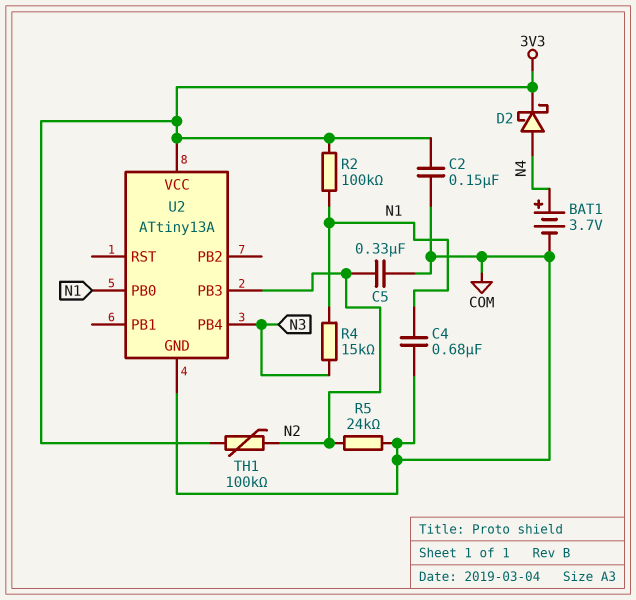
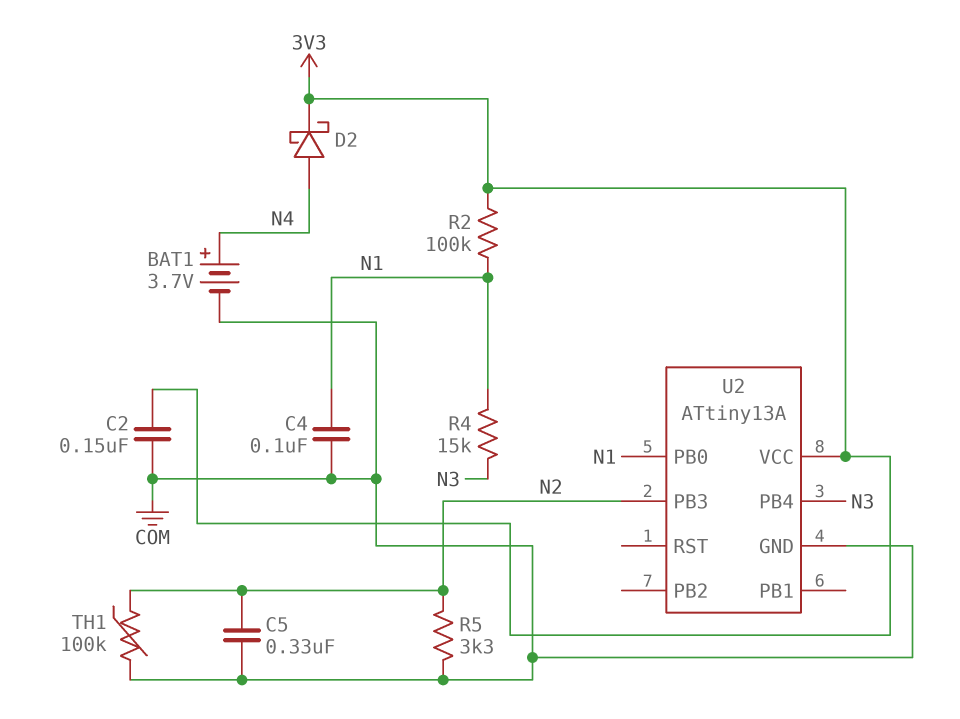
C4: 680nF (COM, N1) -> 100nF (COM, N1)
R5: 24k (COM, N2) -> 3.3k (COM, N2)
TH1: 100k (3V3, N2) -> 100k (COM, N2)

